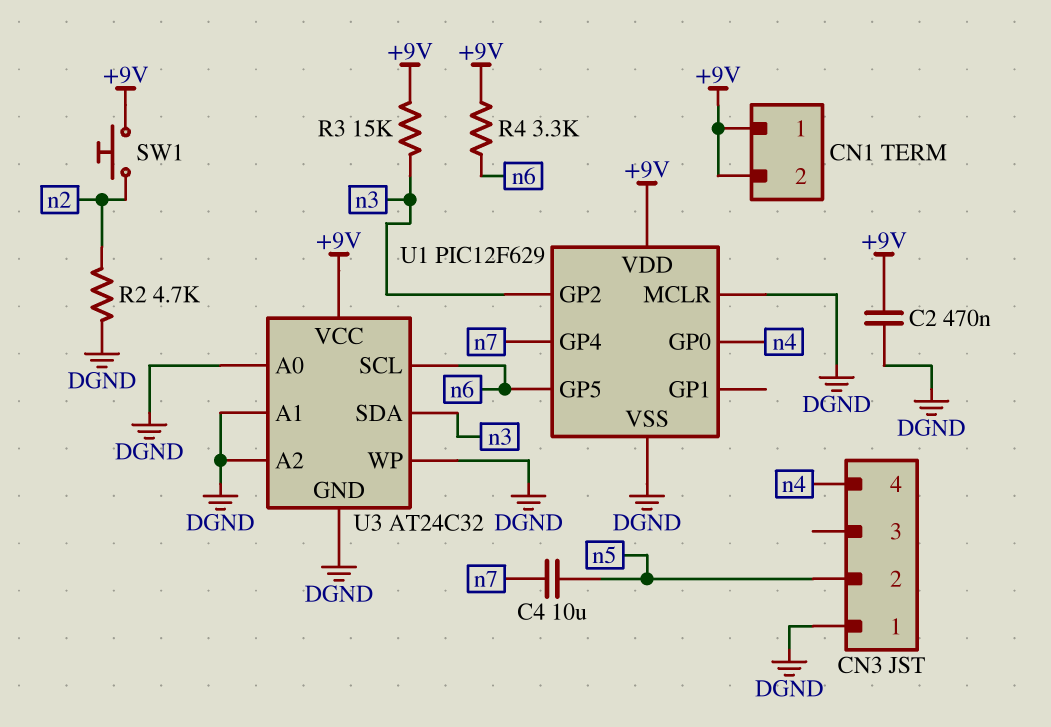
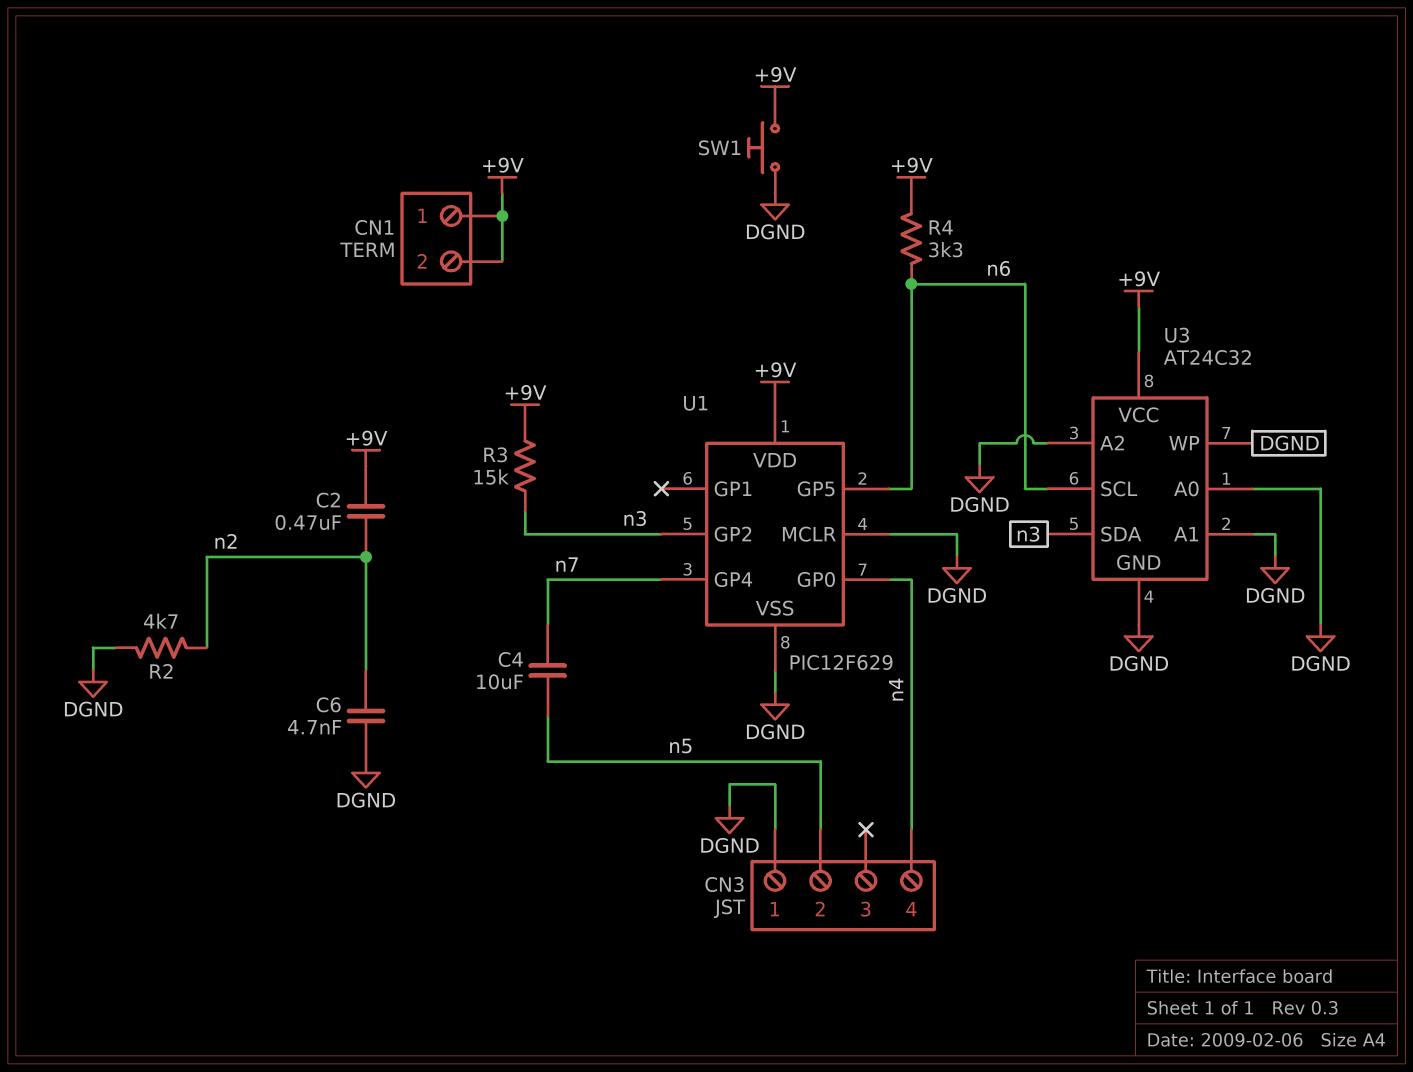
C2: 470nF (+9V, DGND) -> 470nF (+9V, n2)
C6: none -> 4.7nF (DGND, n2)
SW1: button (+9V, n2) -> button (+9V, DGND)

